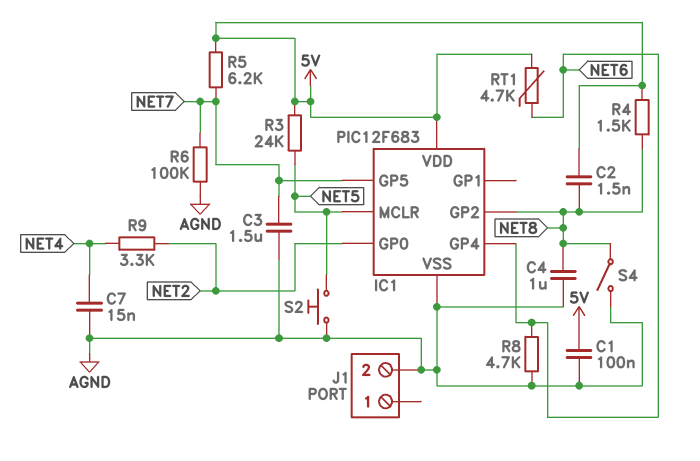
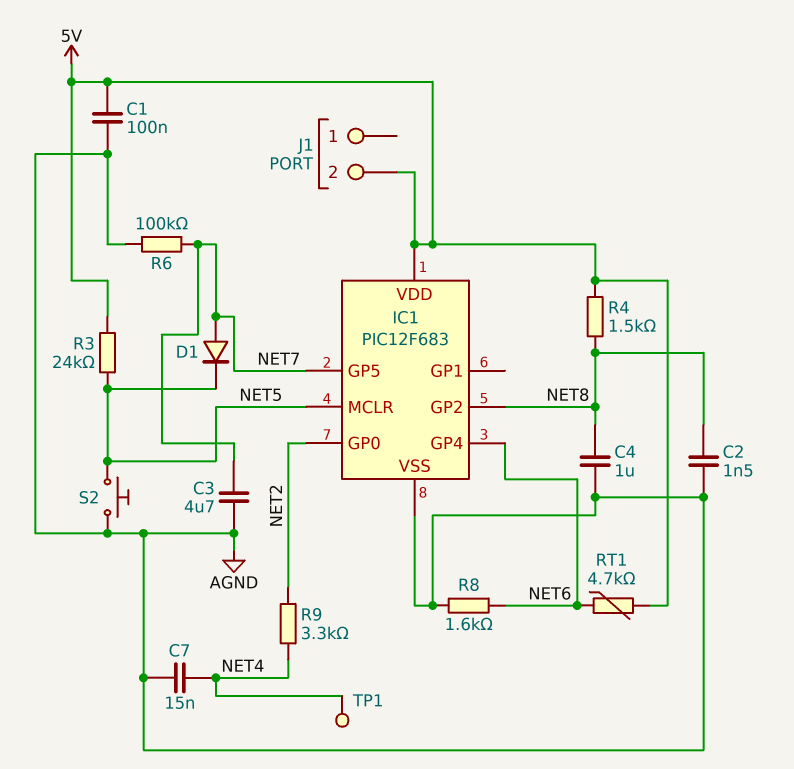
C2: 1.5nF (5V, NET8) -> 1.5nF (AGND, NET8)
C3: 1.5uF (AGND, NET7) -> 4.7uF (AGND, NET7)
D1: none -> diode (A NET7, K NET5)
J1 pin 2: AGND -> 5V
R5: 6.2k (5V, NET7) -> none
R8: 4.7k (AGND, NET6) -> 1.6k (AGND, NET6)
S4: switch (AGND, NET8) -> none
TP1: none -> test point (NET4)

